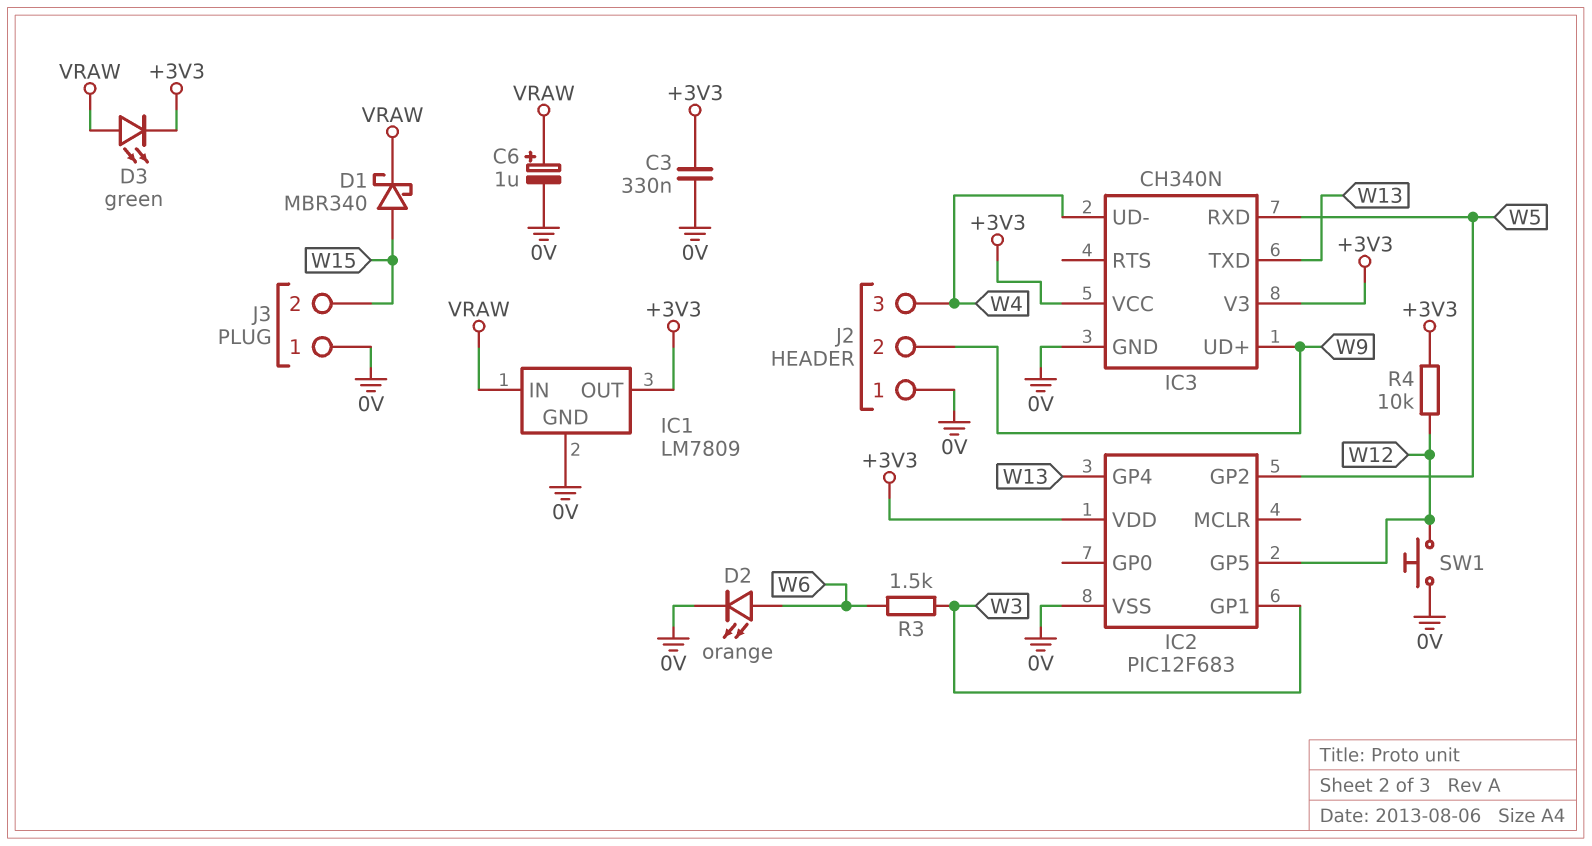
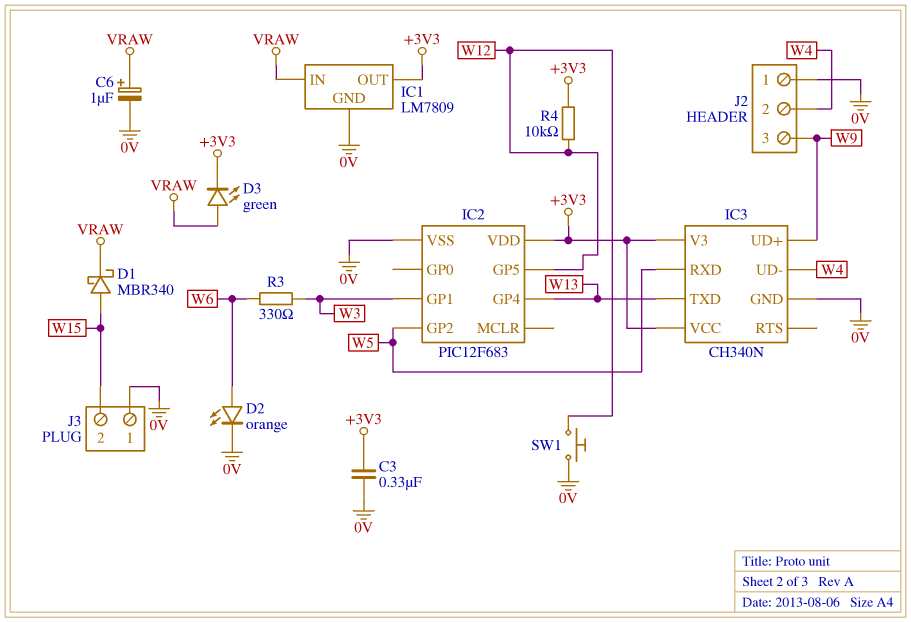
J2 pin 2: W9 -> W4
J2 pin 3: W4 -> W9
R3: 1.5k (W3, W6) -> 330 (W3, W6)

